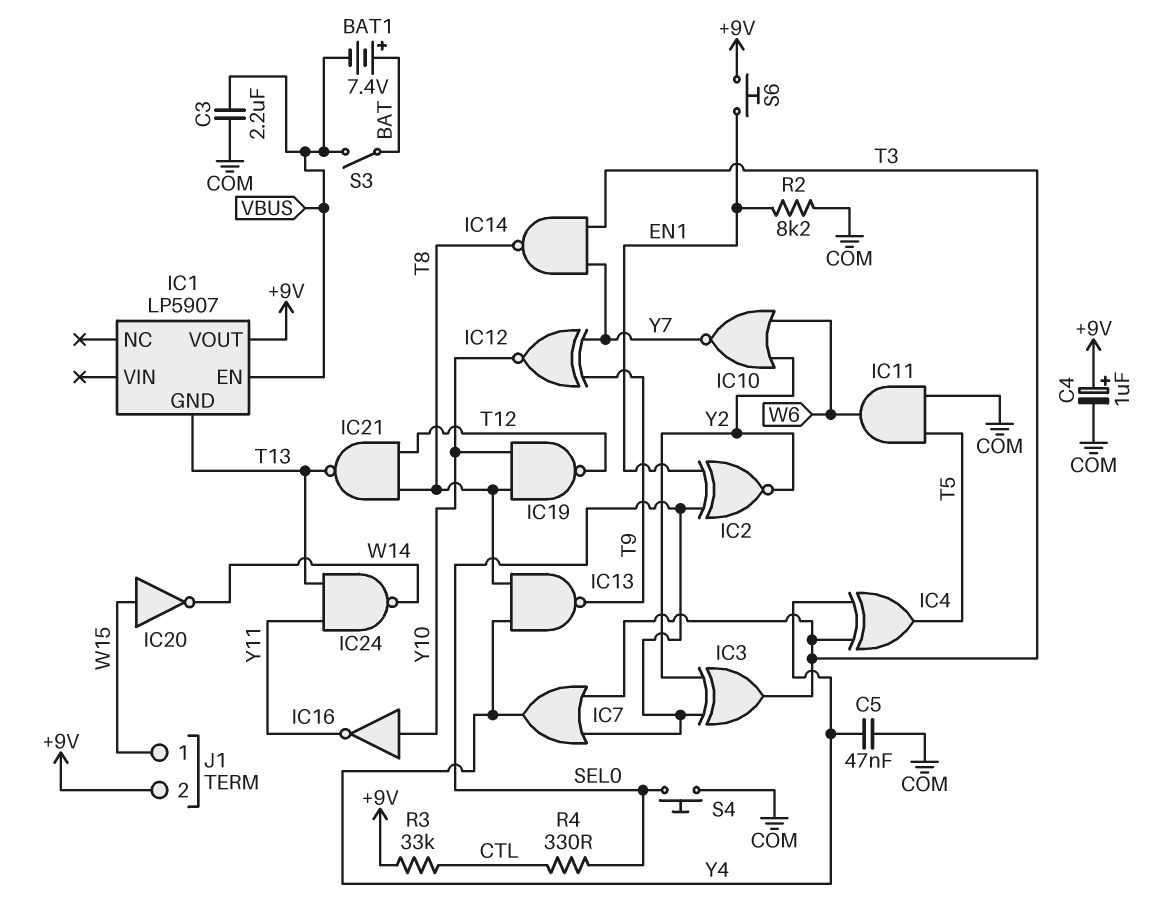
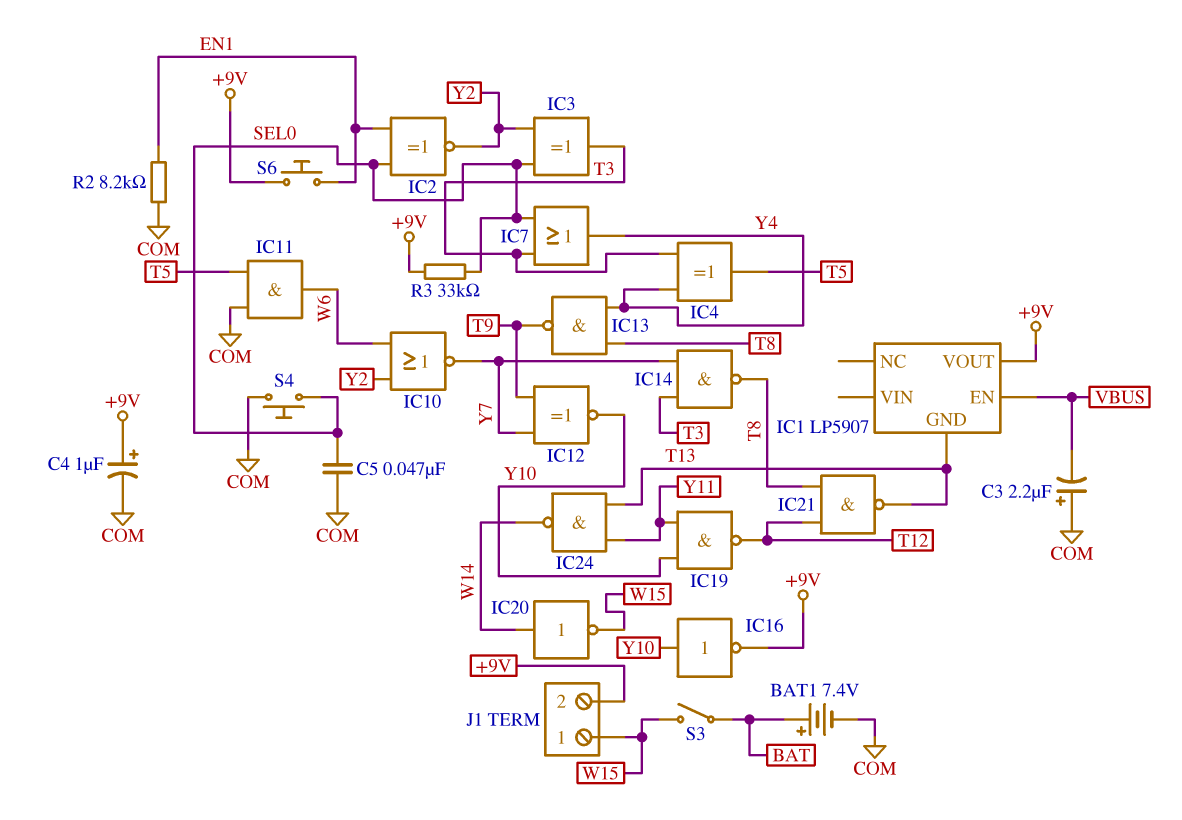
BAT1: 7.4V (plus BAT, minus VBUS) -> 7.4V (plus BAT, minus COM)
C3: 2.2uF (COM, VBUS) -> 2.2uF (plus COM, minus VBUS)
C5: 47nF (COM, Y4) -> 47nF (COM, SEL0)
IC16: NOT (in Y10, out Y11) -> NOT (in Y10, out +9V)
IC19: NAND (in T8, in Y10, out T12) -> NAND (in Y10, in Y11, out T12)
IC20: NOT (in W15, out W14) -> NOT (in W14, out W15)
R3: 33k (+9V, CTL) -> 33k (+9V, SEL0)
R4: 330 (CTL, SEL0) -> none
S3: switch (BAT, VBUS) -> switch (BAT, W15)

